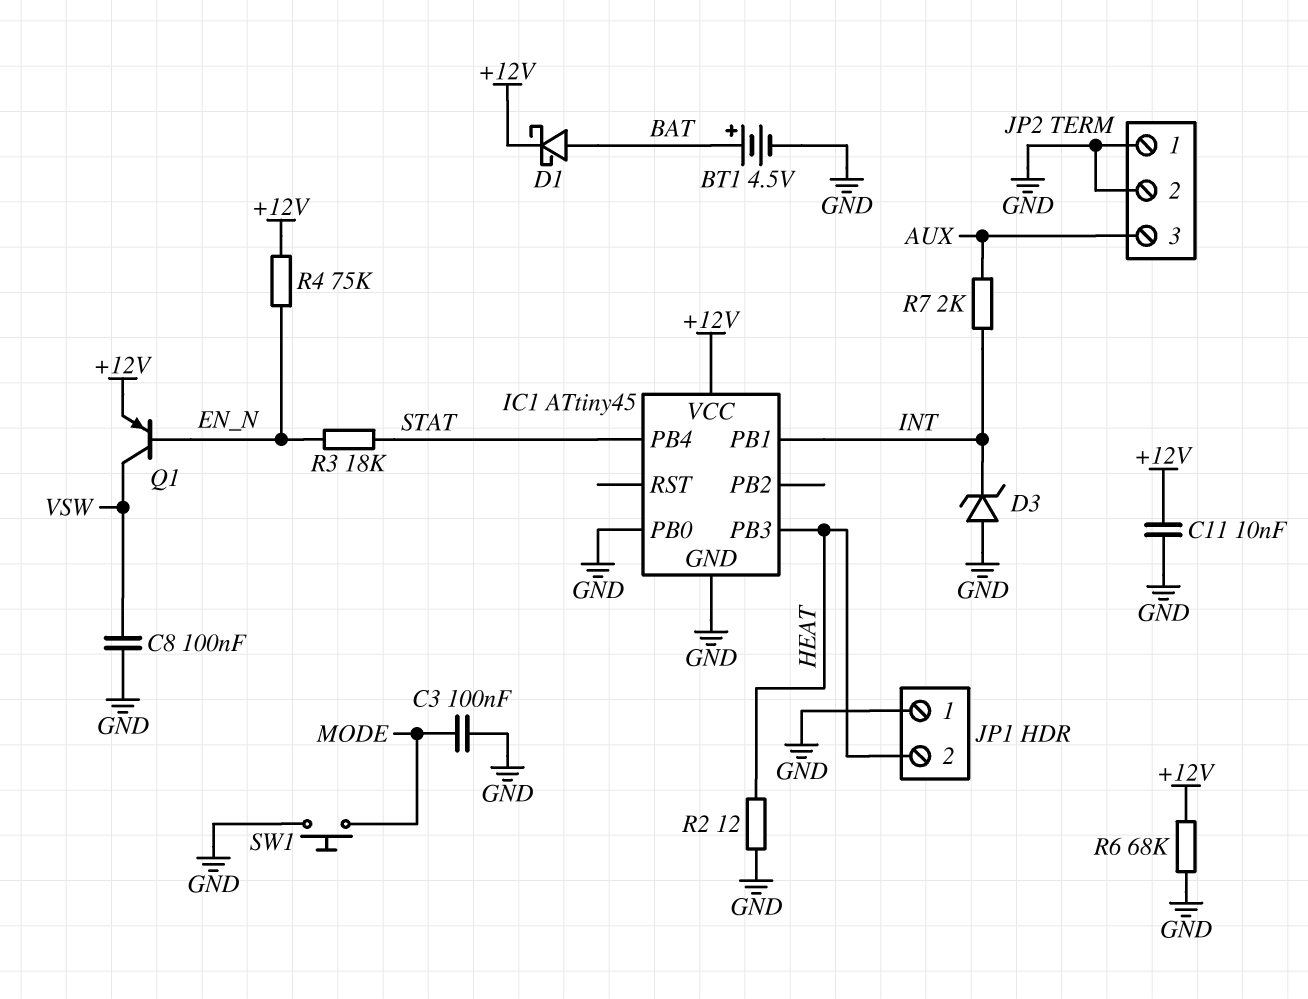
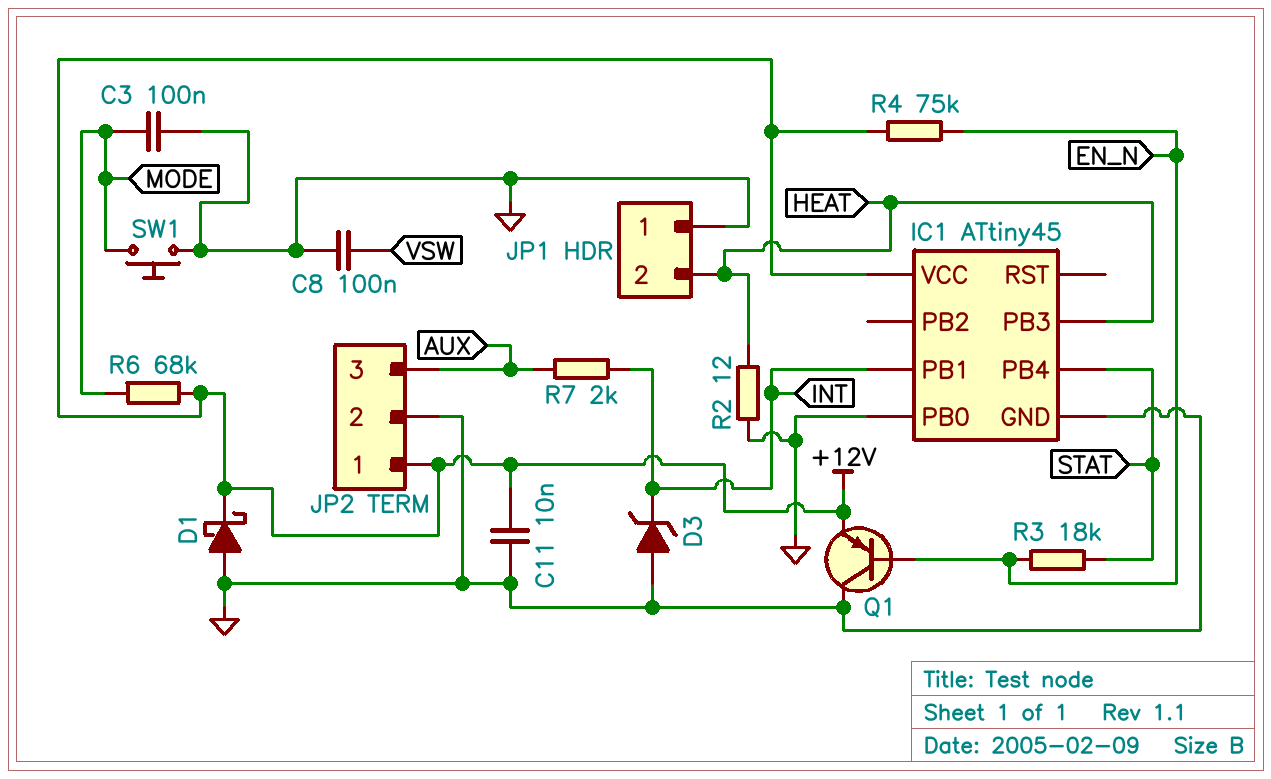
BT1: 4.5V (plus BAT, minus GND) -> none
D1: schottky (A BAT, K +12V) -> schottky (A GND, K +12V)
JP2 pin 1: GND -> +12V
Q1: PNP (B EN_N, C VSW, E +12V) -> PNP (B EN_N, C GND, E +12V)
R6: 68k (+12V, GND) -> 68k (+12V, MODE)

